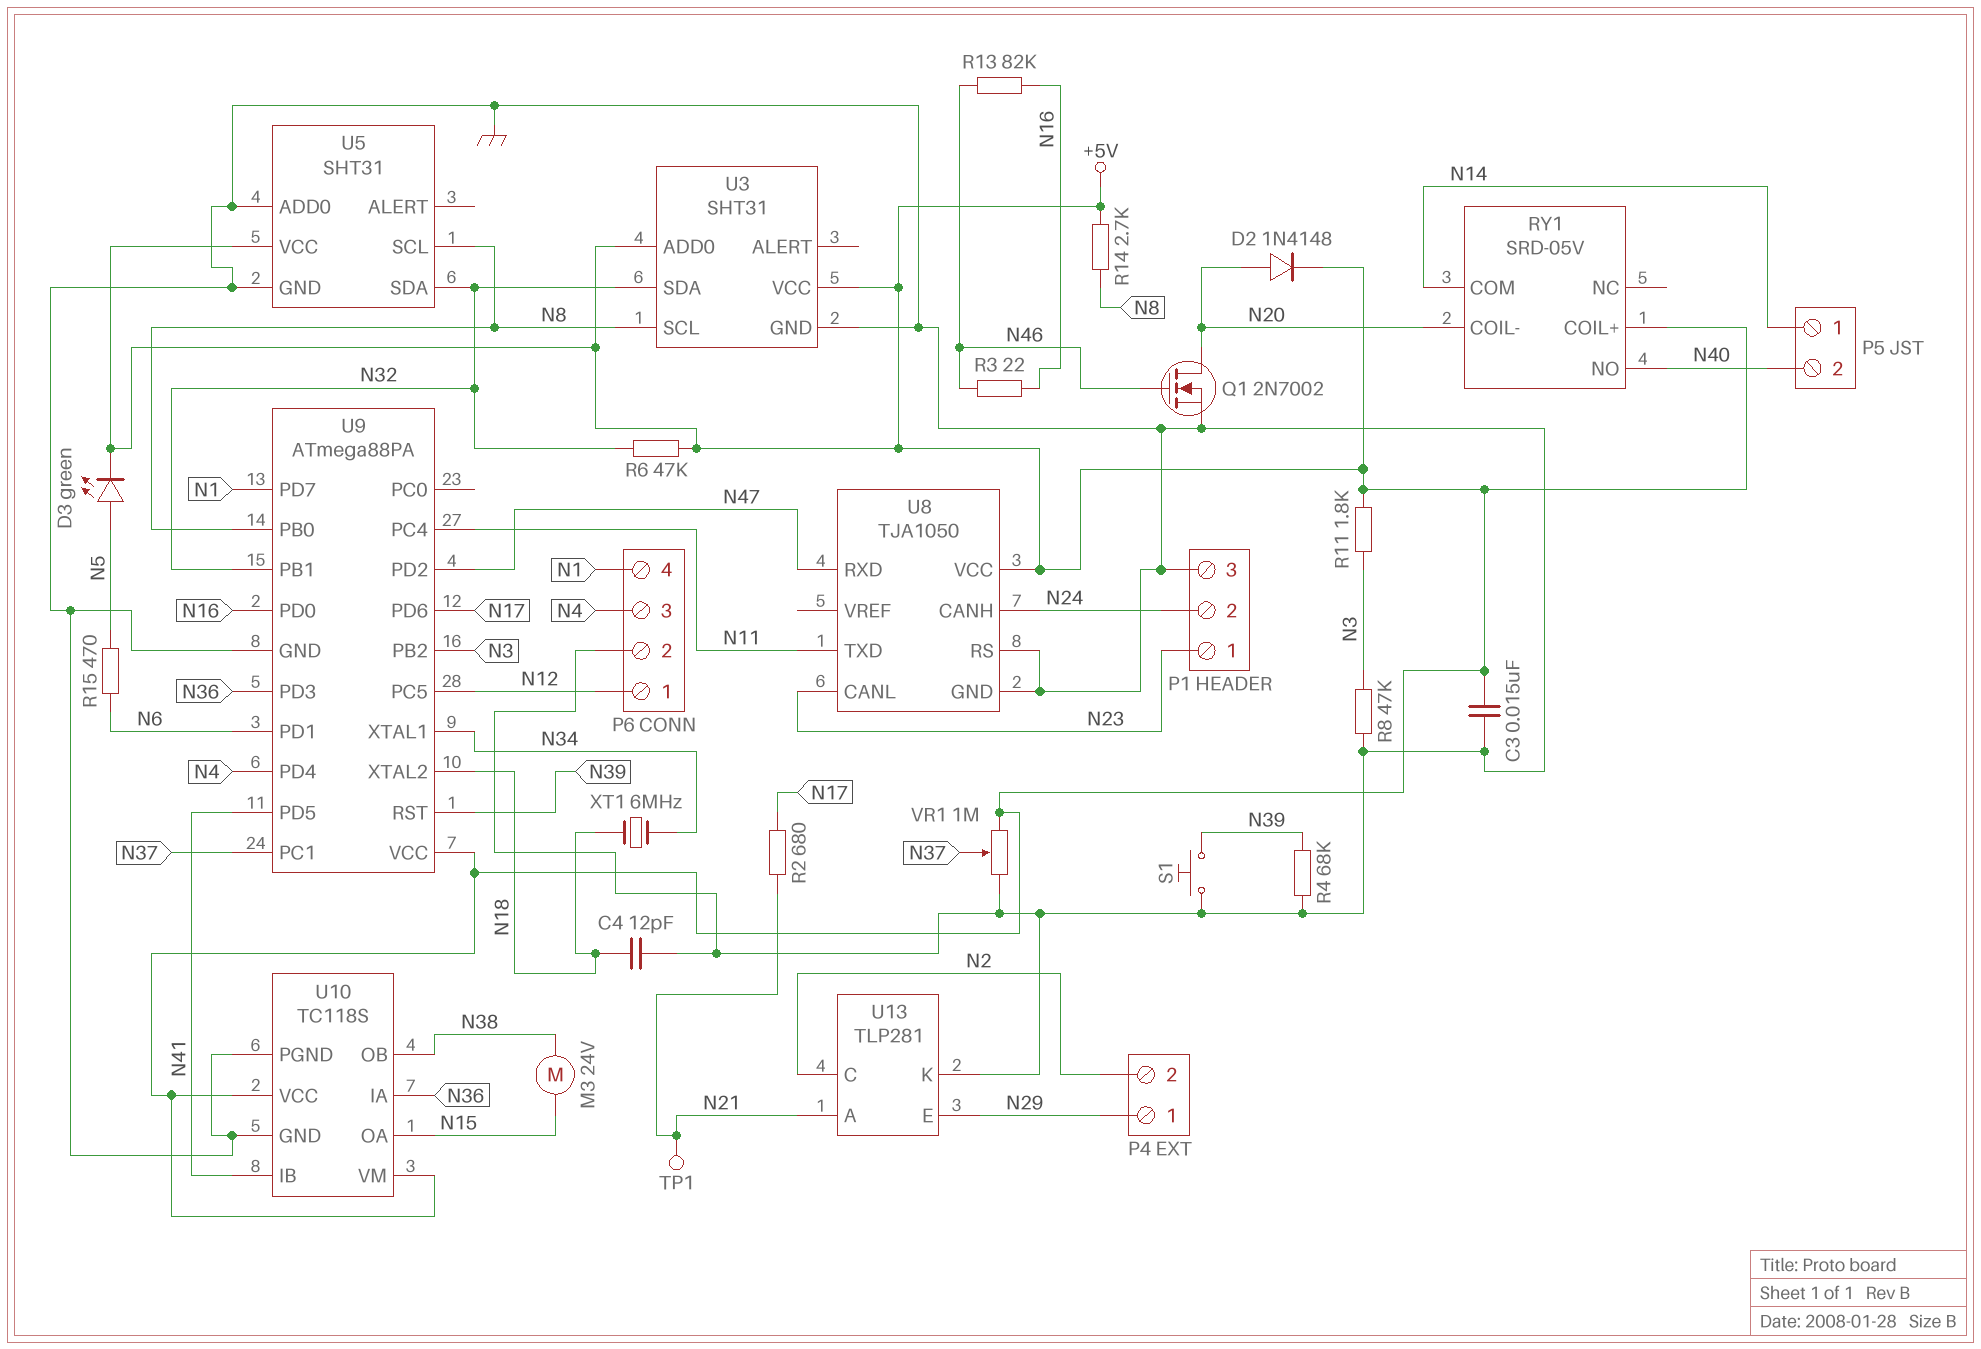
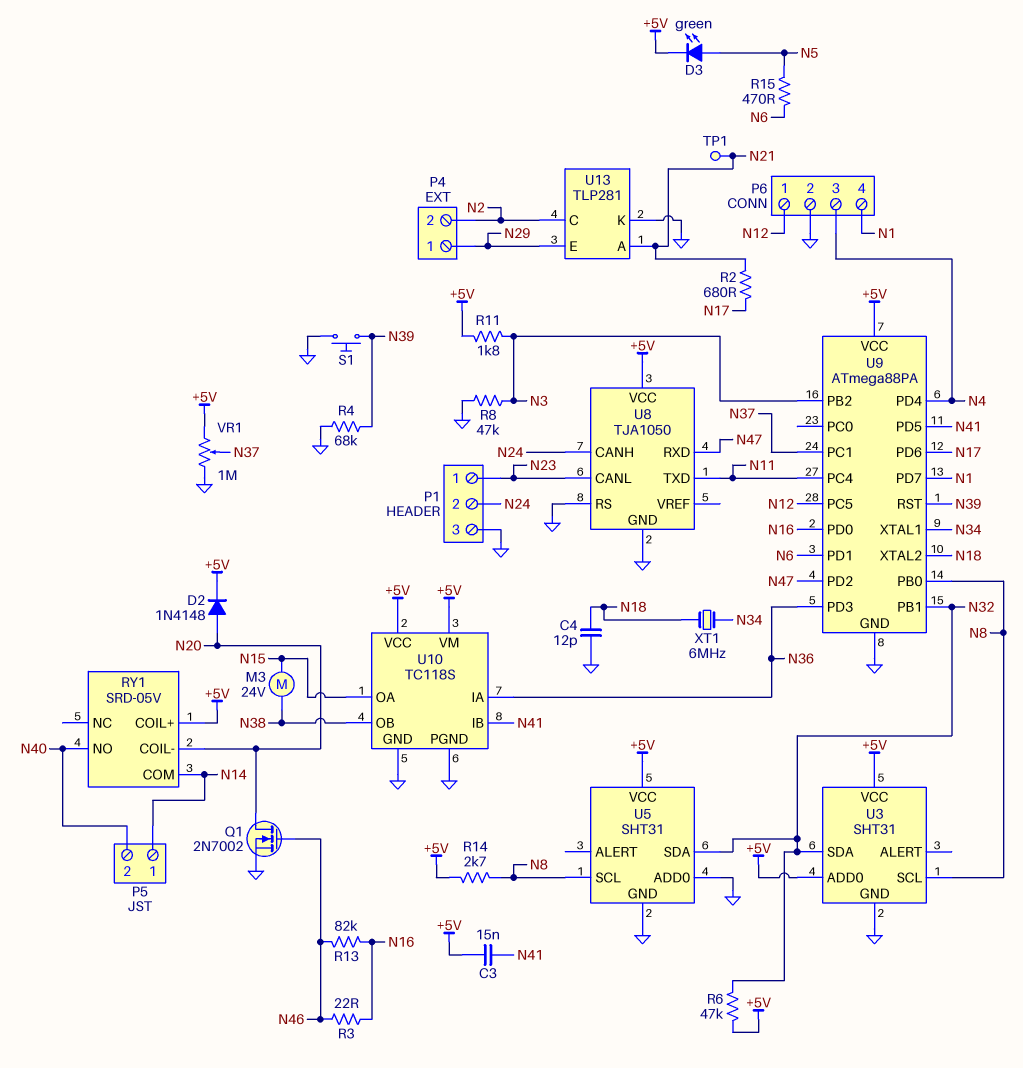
C3: 15nF (+5V, GND) -> 15nF (+5V, N41)

